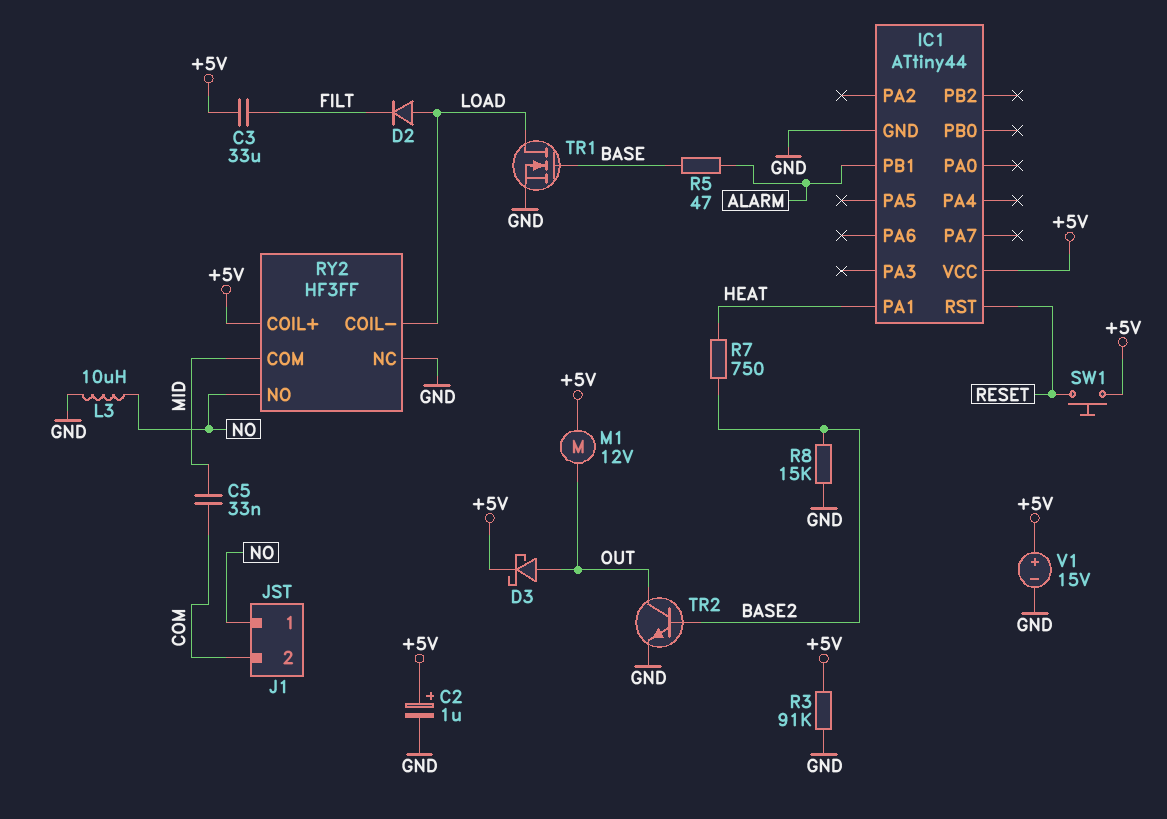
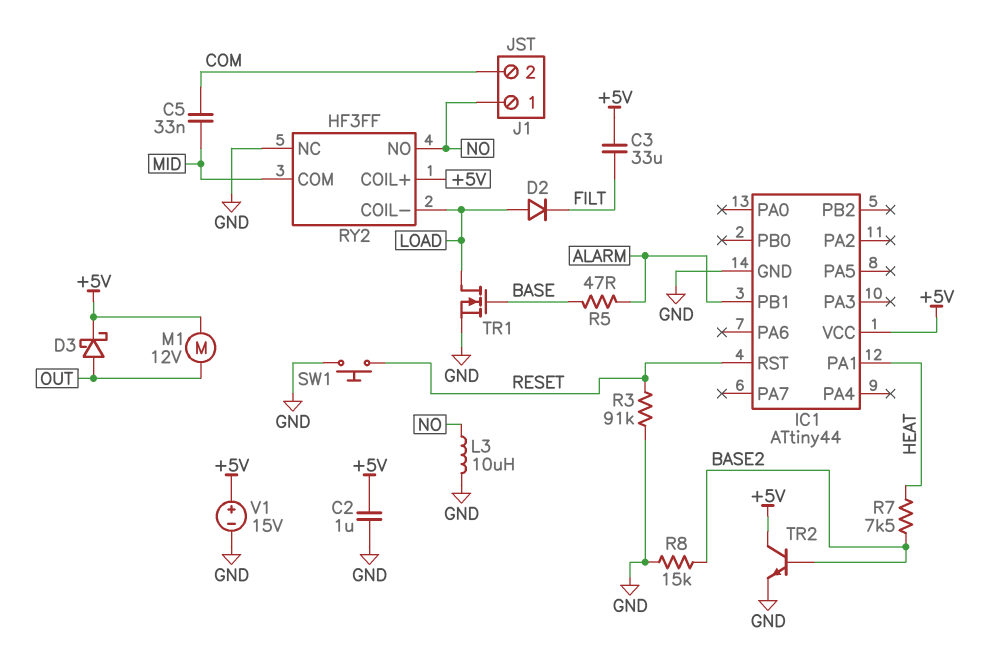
C2: 1uF (plus +5V, minus GND) -> 1uF (+5V, GND)
R3: 91k (+5V, GND) -> 91k (GND, RESET)
R7: 750 (BASE2, HEAT) -> 7.5k (BASE2, HEAT)
SW1: button (+5V, RESET) -> button (GND, RESET)
TR2: NPN (B BASE2, C OUT, E GND) -> NPN (B BASE2, C +5V, E GND)

